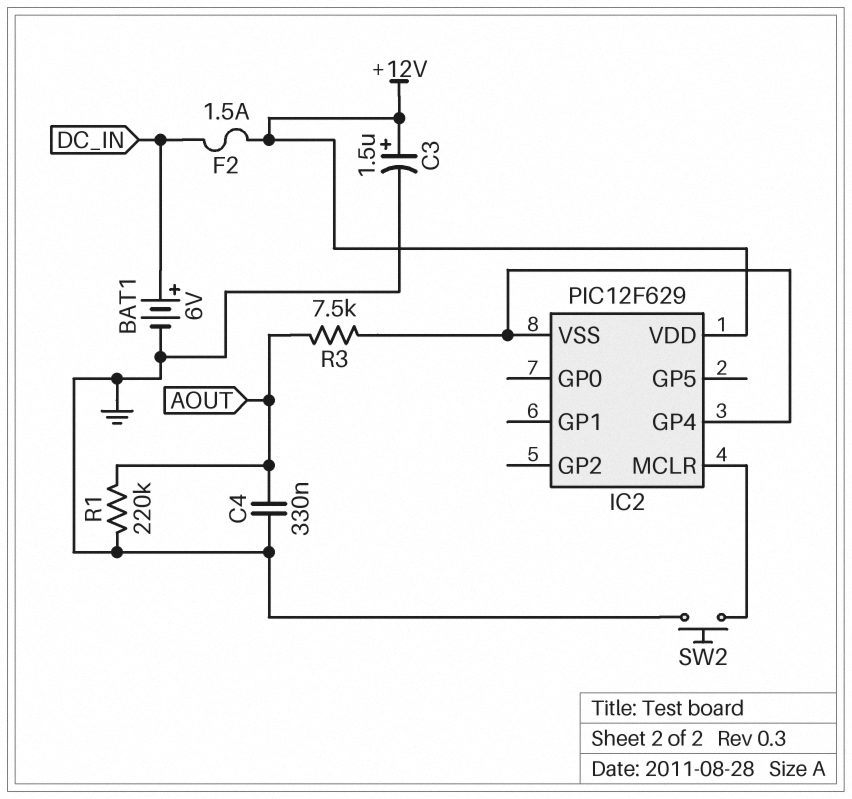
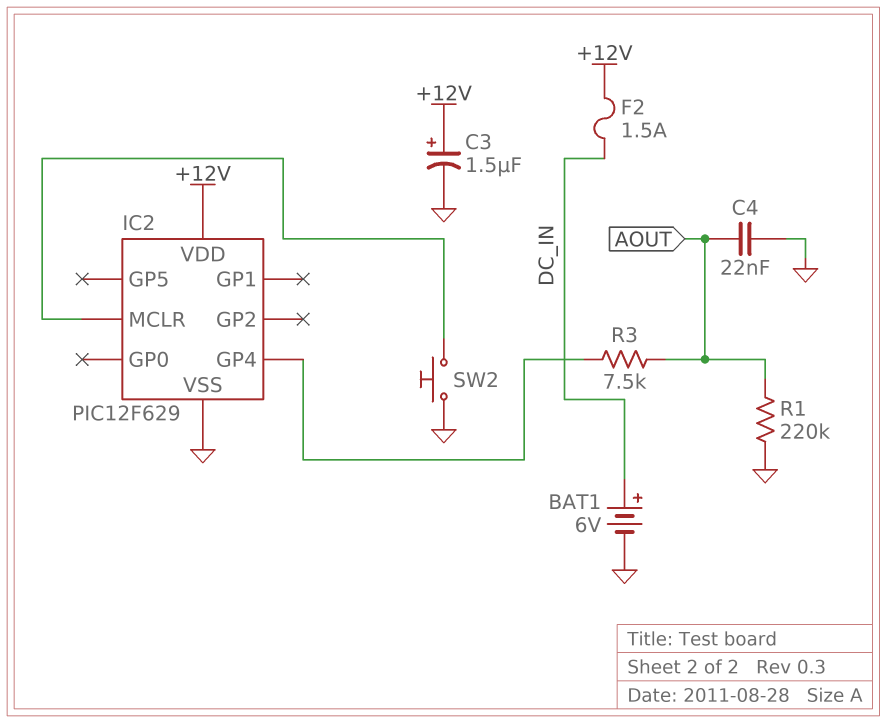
C4: 330nF (AOUT, GND) -> 22nF (AOUT, GND)
IC2 pin VSS: IC2/GP4 -> GND

